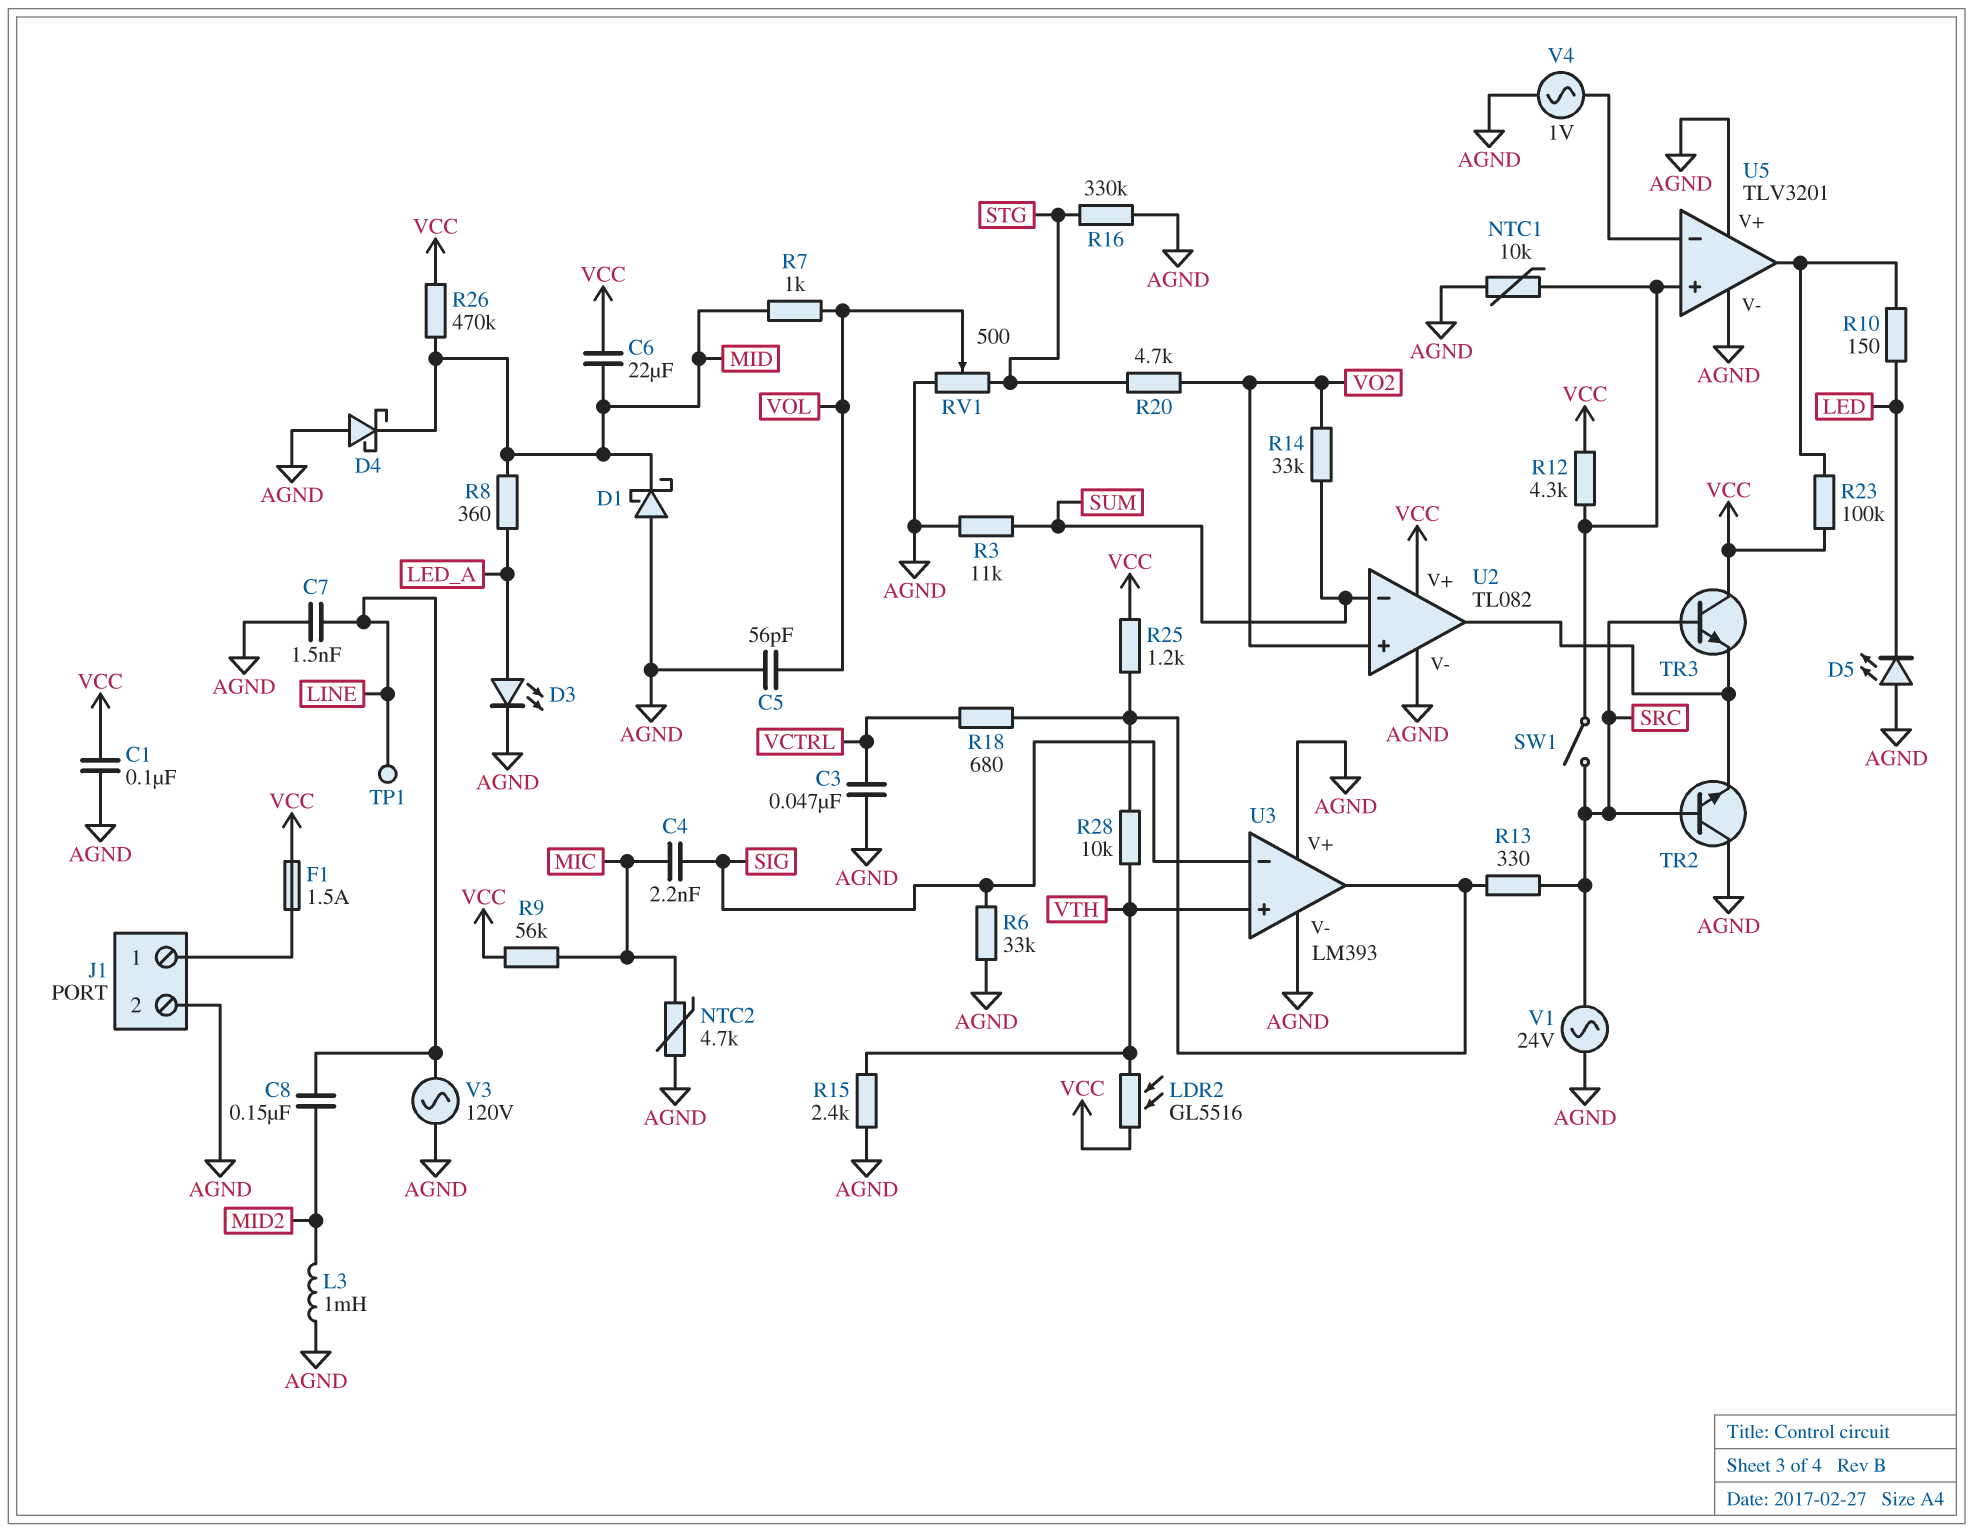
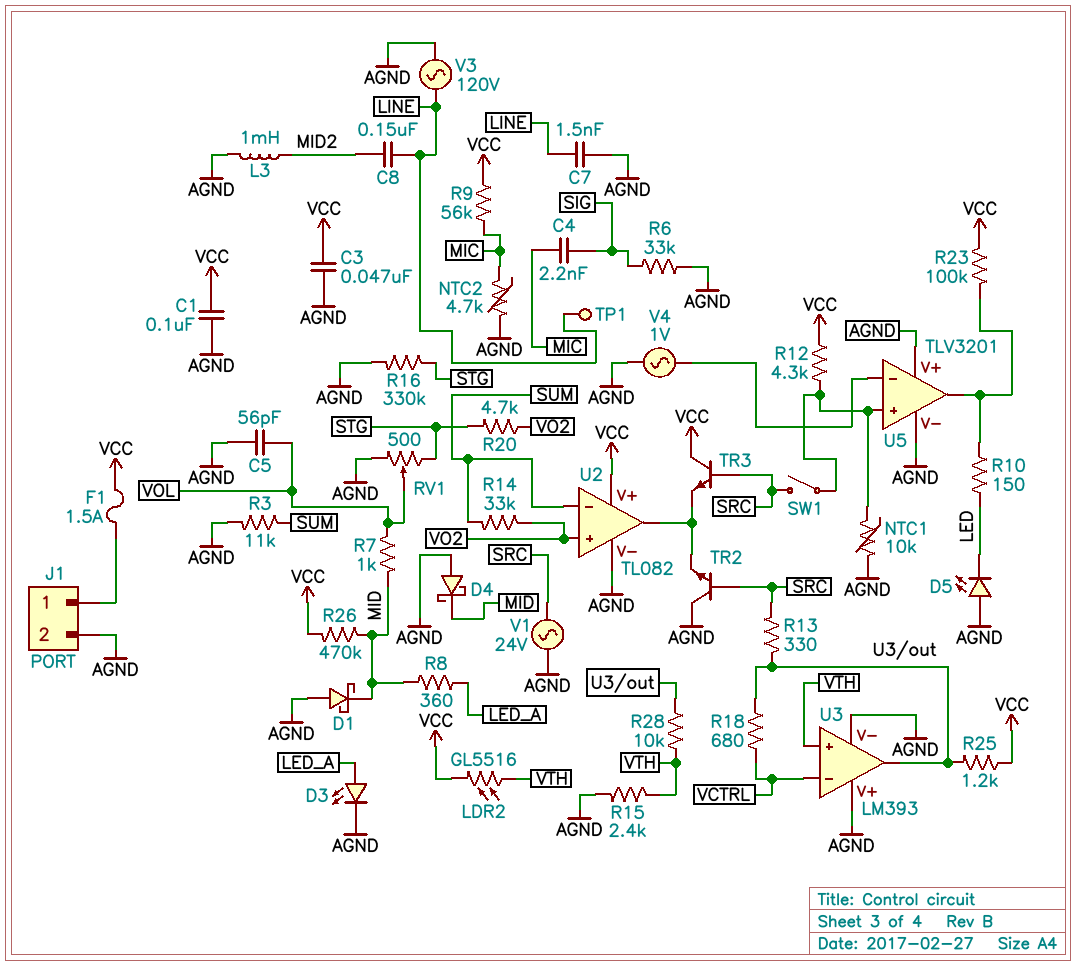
C3: 47nF (AGND, VCTRL) -> 47nF (AGND, VCC)
C6: 22uF (MID, VCC) -> none
U3 pin in-: SIG -> VCTRL

